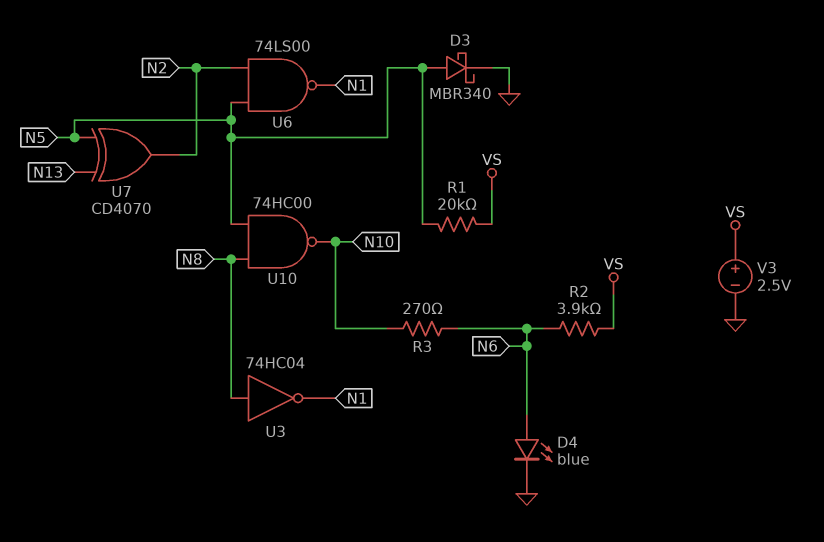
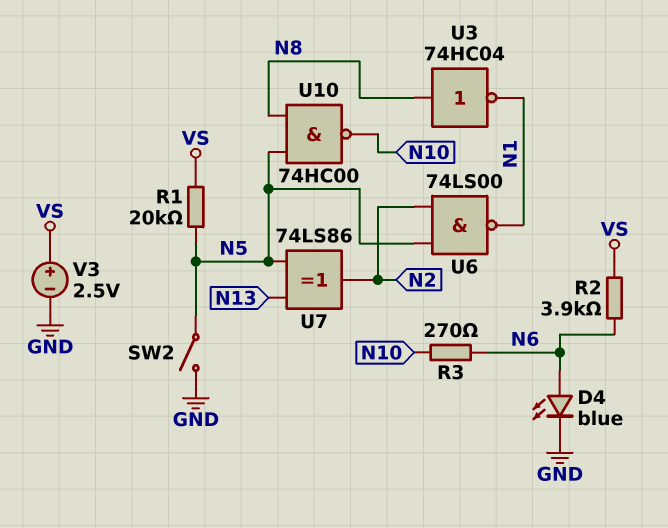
D3: schottky MBR340 (A N5, K GND) -> none
SW2: none -> switch (GND, N5)
U7: XOR CD4070 (in N5, in N13, out N2) -> XOR 74LS86 (in N5, in N13, out N2)

